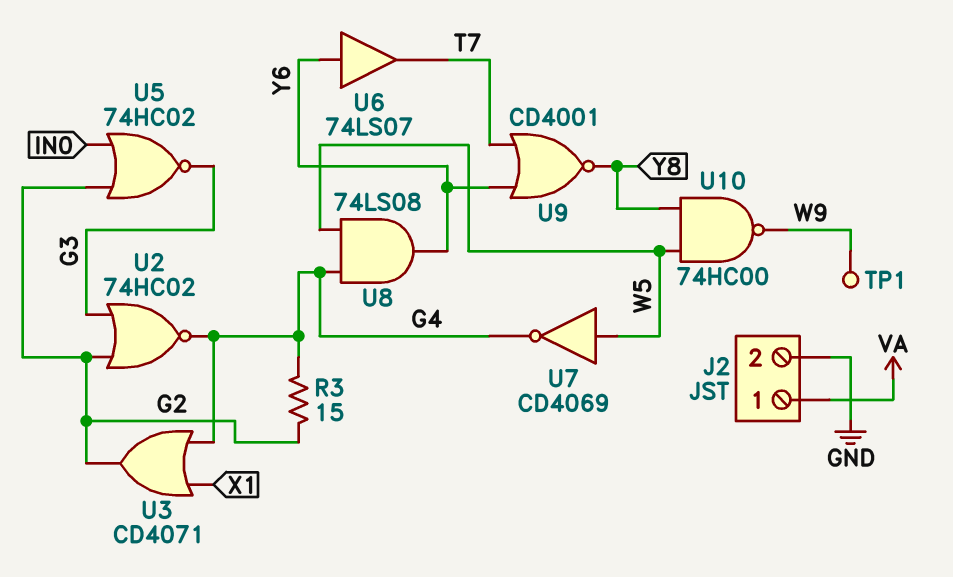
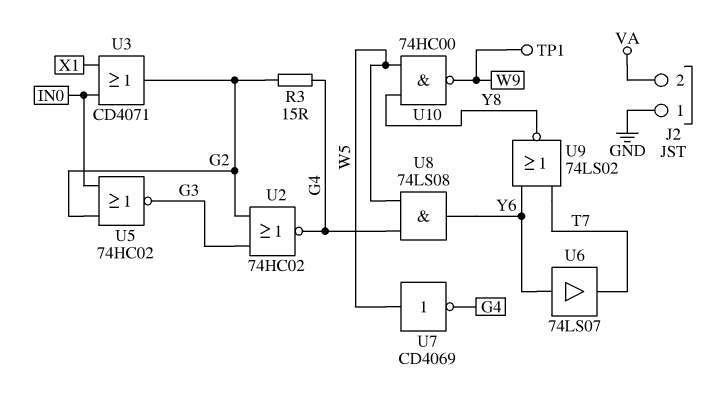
J2 pin 1: VA -> GND
J2 pin 2: GND -> VA
U3: OR CD4071 (in G4, in X1, out G2) -> OR CD4071 (in IN0, in X1, out G2)
U9: NOR CD4001 (in T7, in Y6, out Y8) -> NOR 74LS02 (in T7, in Y6, out Y8)

